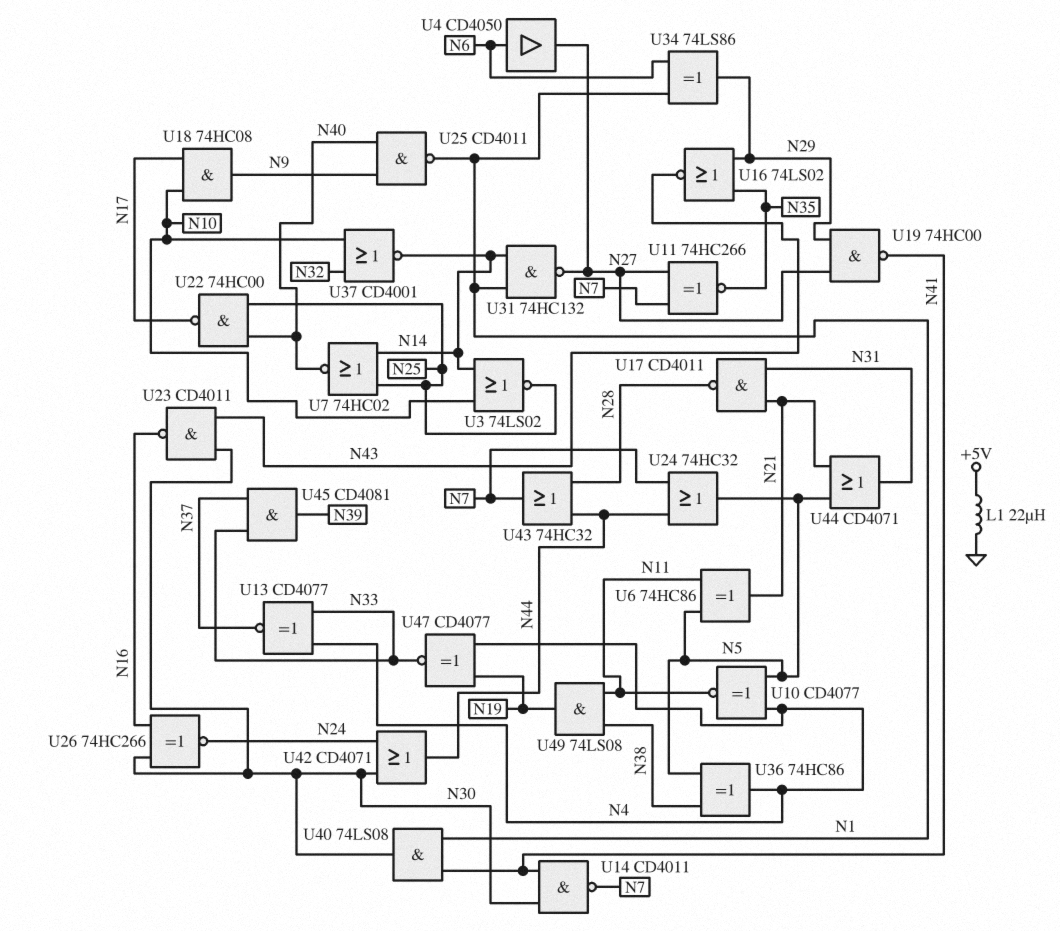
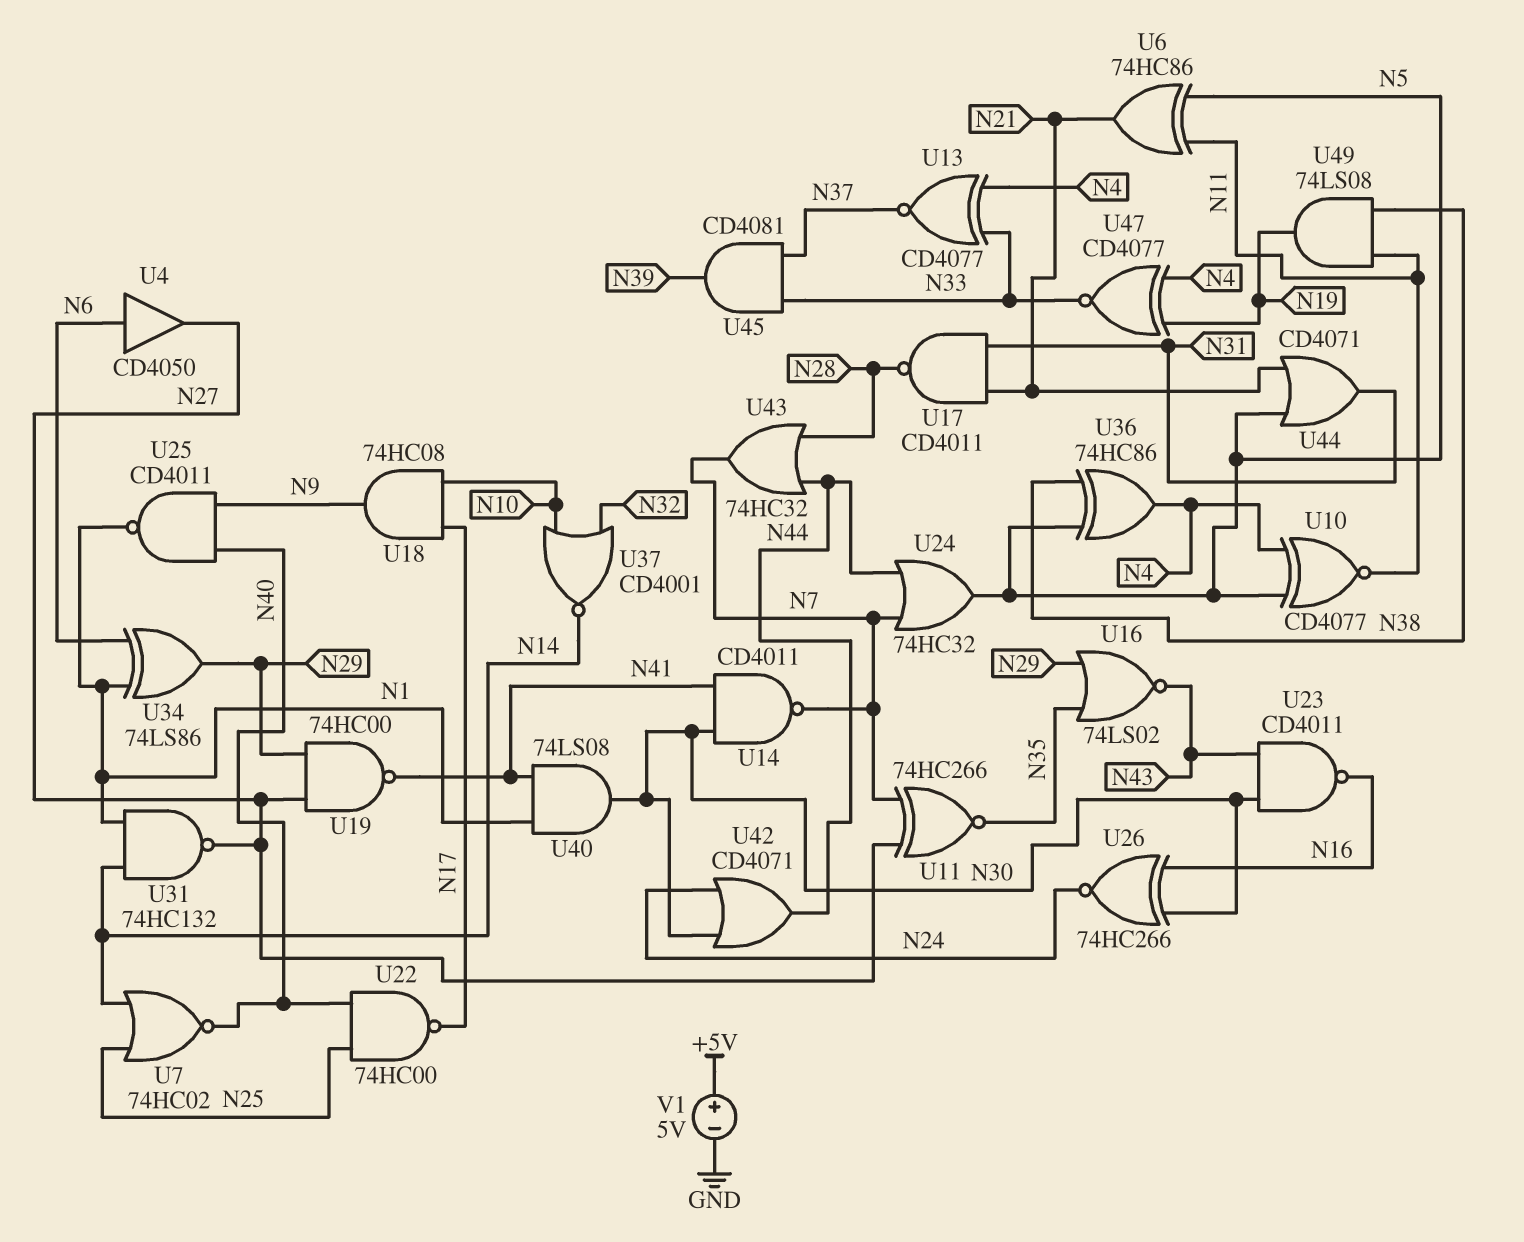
L1: 22uH (+5V, GND) -> none
U3: NOR 74LS02 (in N10, in N14, out N25) -> none
V1: none -> 5V (plus +5V, minus GND)

